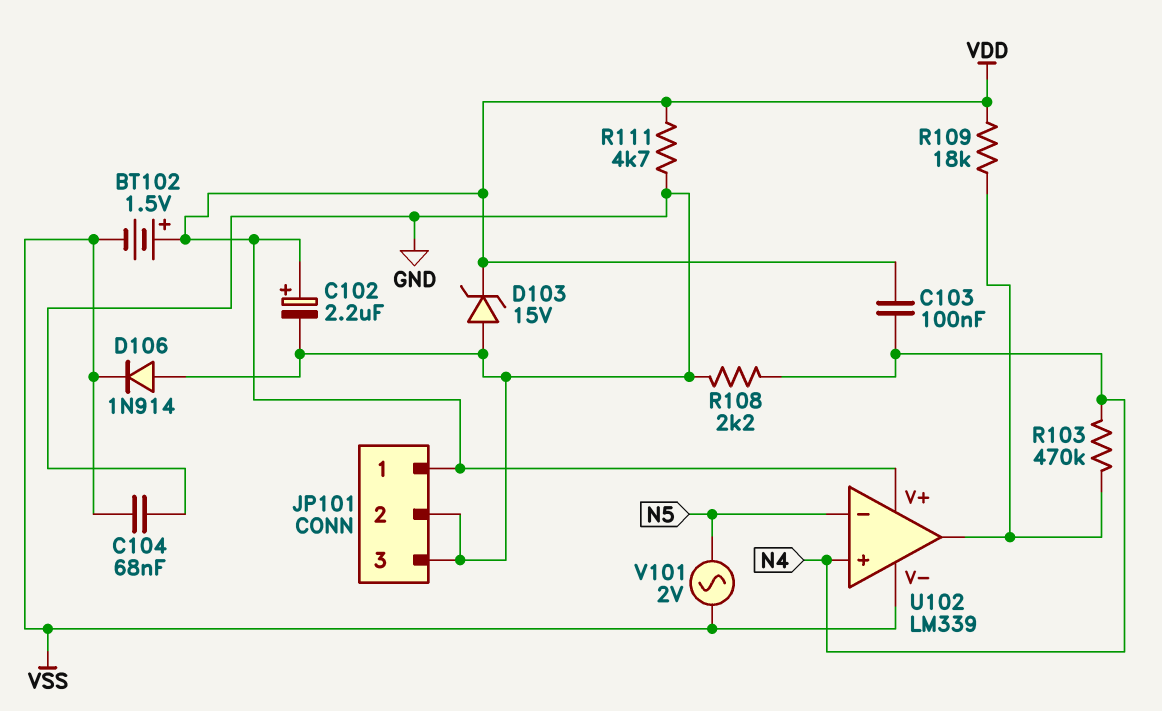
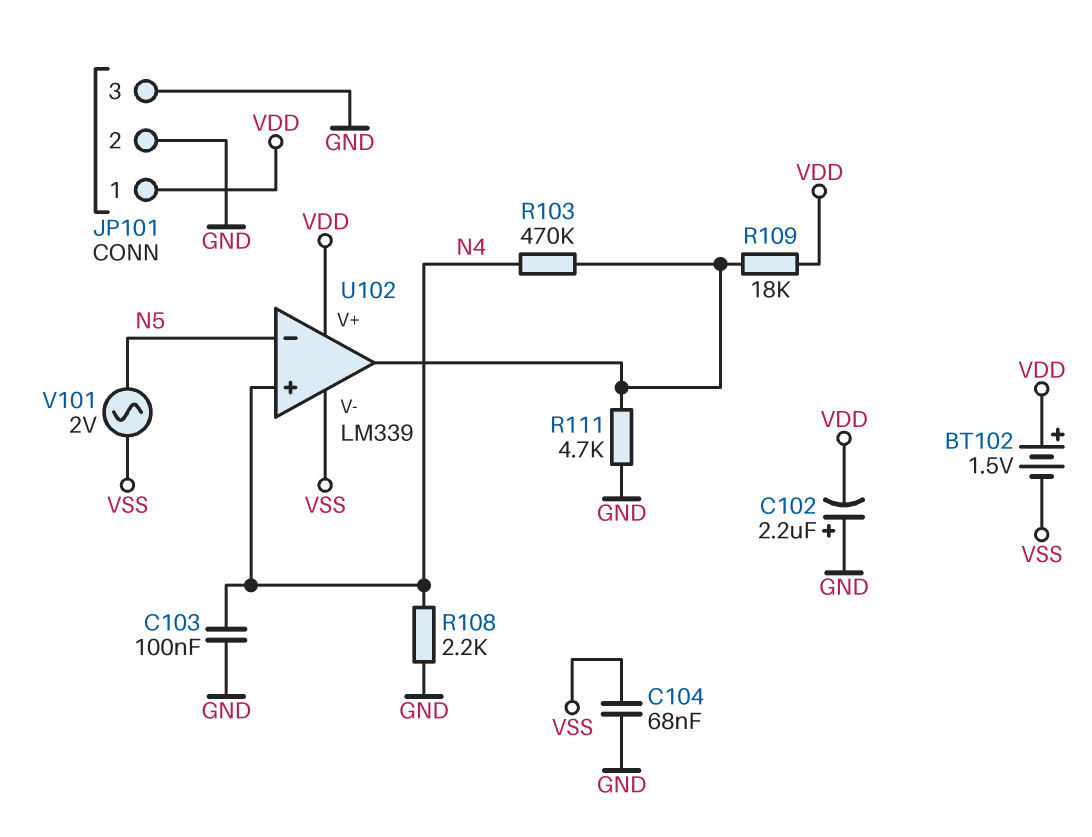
C102: 2.2uF (plus VDD, minus GND) -> 2.2uF (plus GND, minus VDD)
C103: 100nF (N4, VDD) -> 100nF (GND, N4)
D103: zener 15V (A GND, K VDD) -> none
D106: diode 1N914 (A GND, K VSS) -> none
R111: 4.7k (GND, VDD) -> 4.7k (GND, U102/out)

